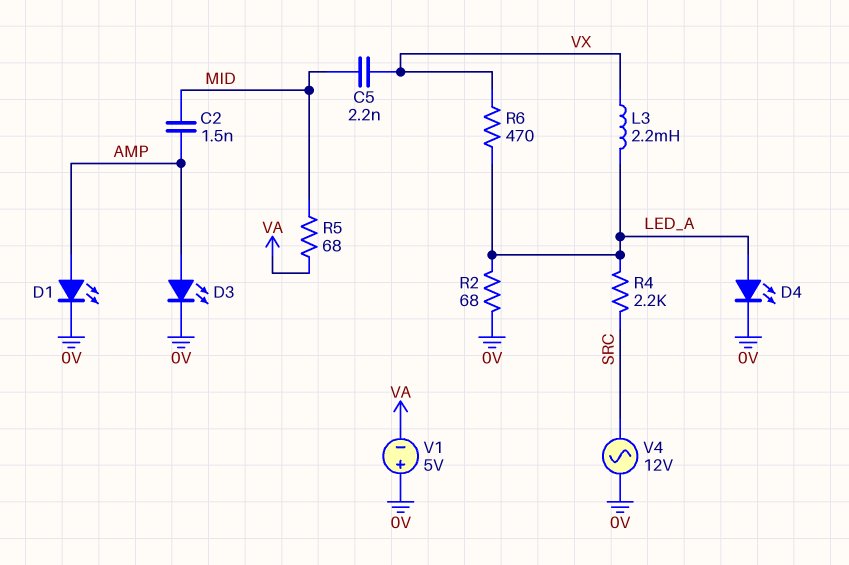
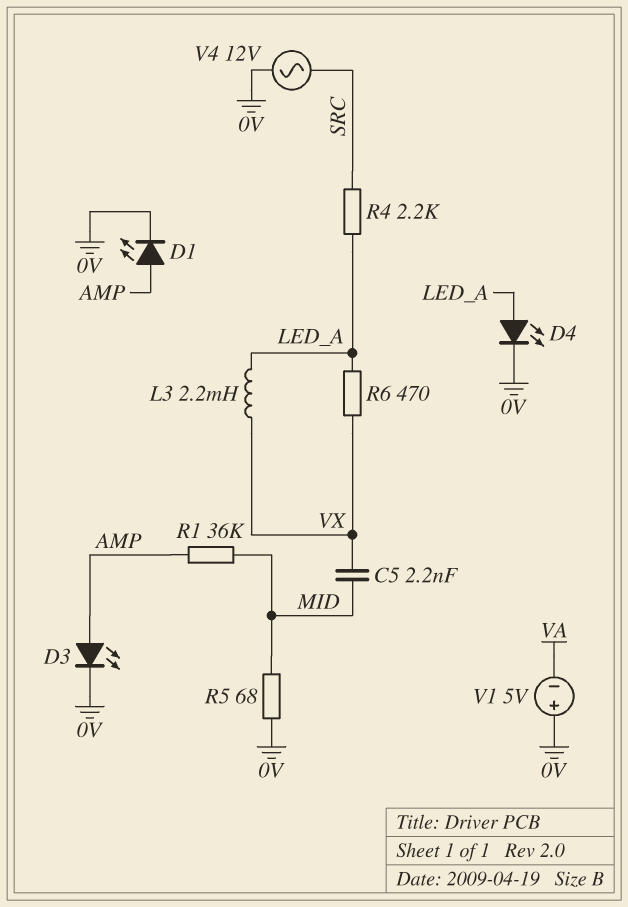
C2: 1.5nF (AMP, MID) -> none
R1: none -> 36k (AMP, MID)
R2: 68 (0V, LED_A) -> none
R5: 68 (MID, VA) -> 68 (0V, MID)

